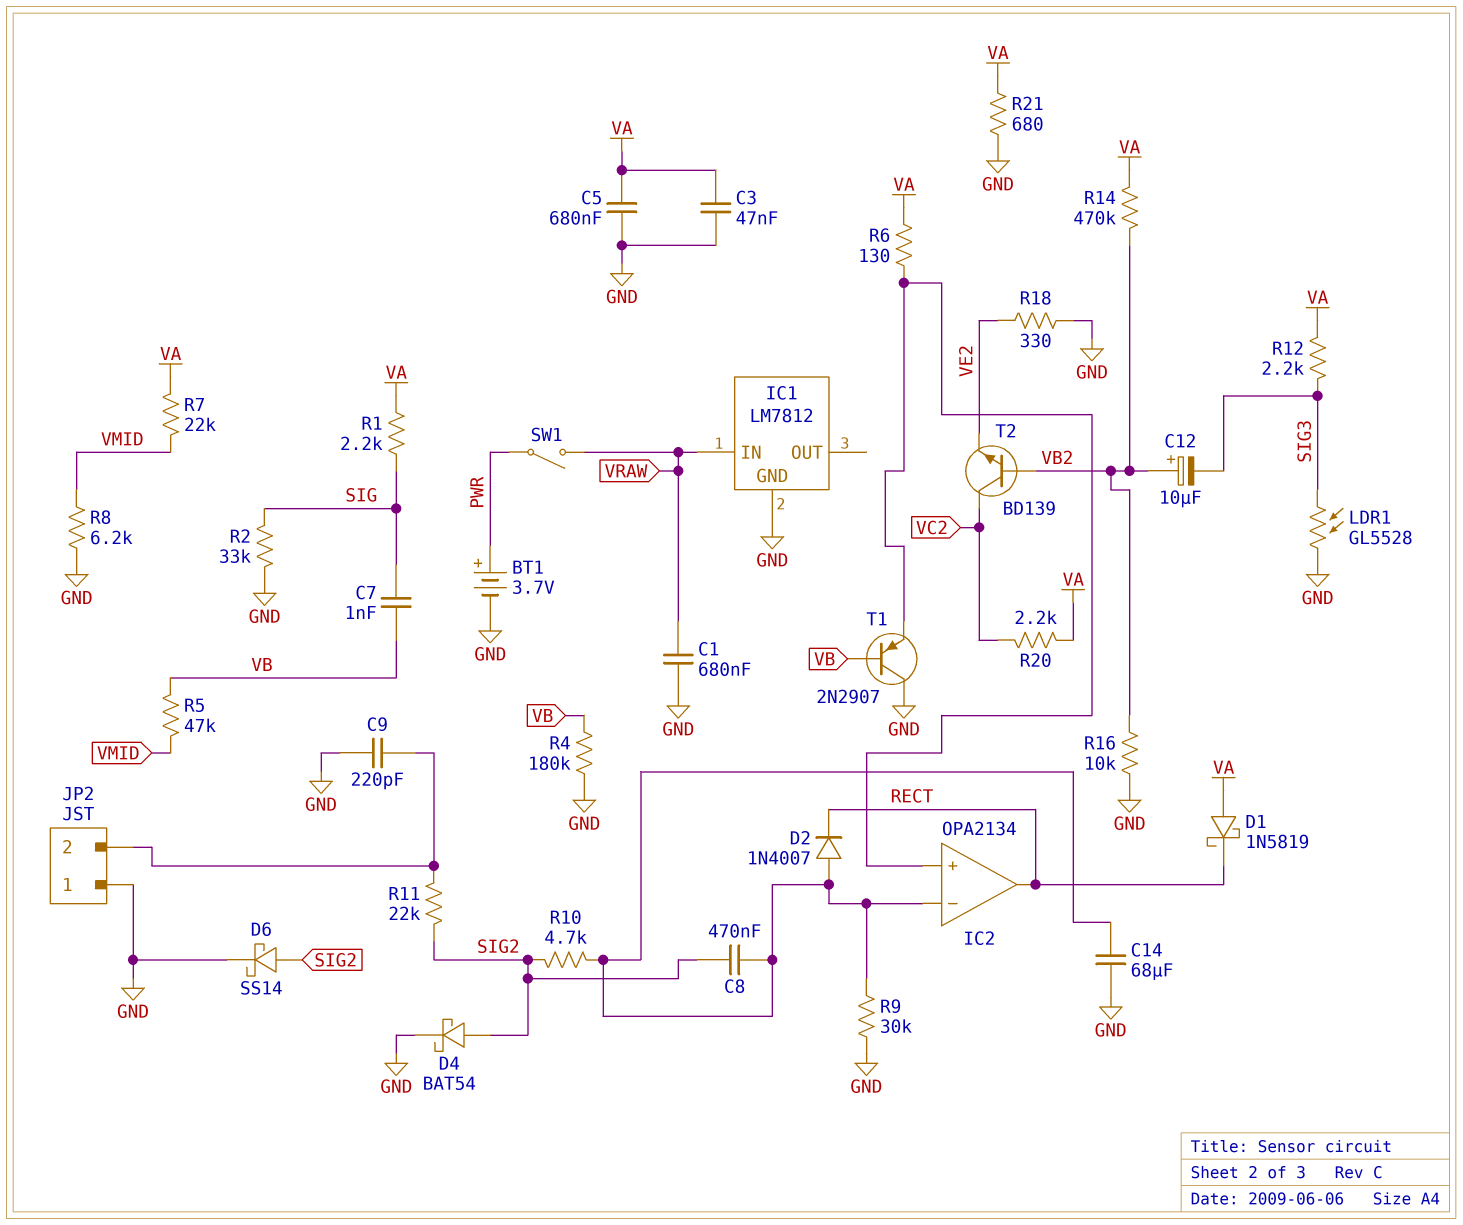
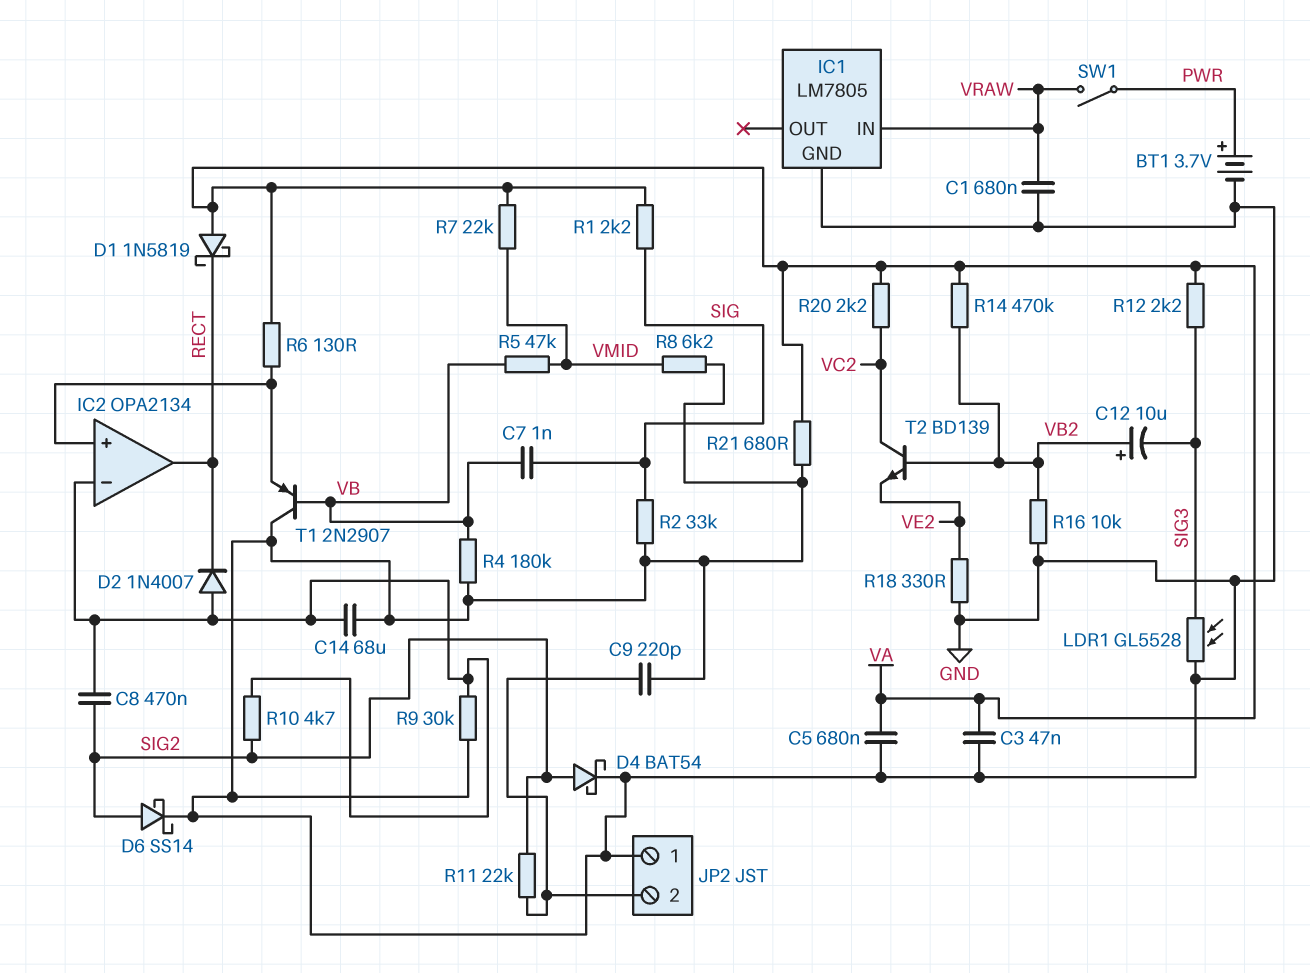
IC1: LM7812 -> LM7805

